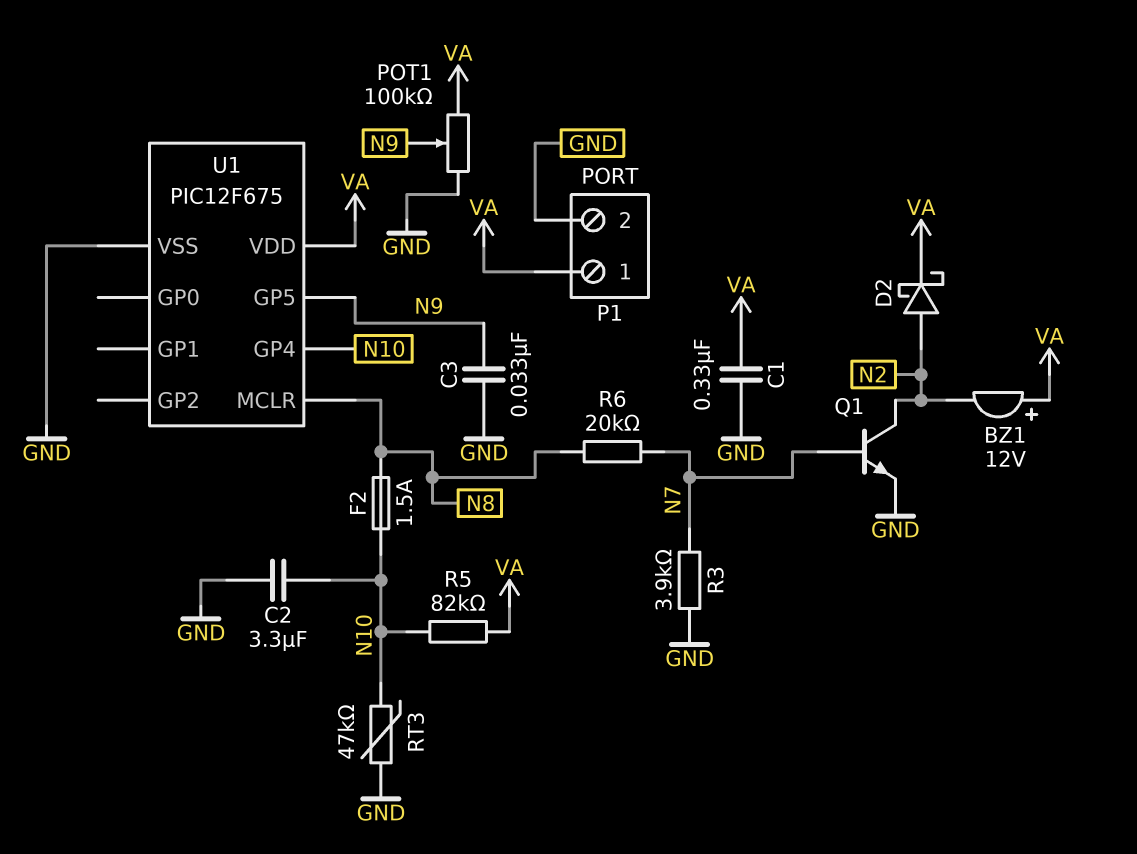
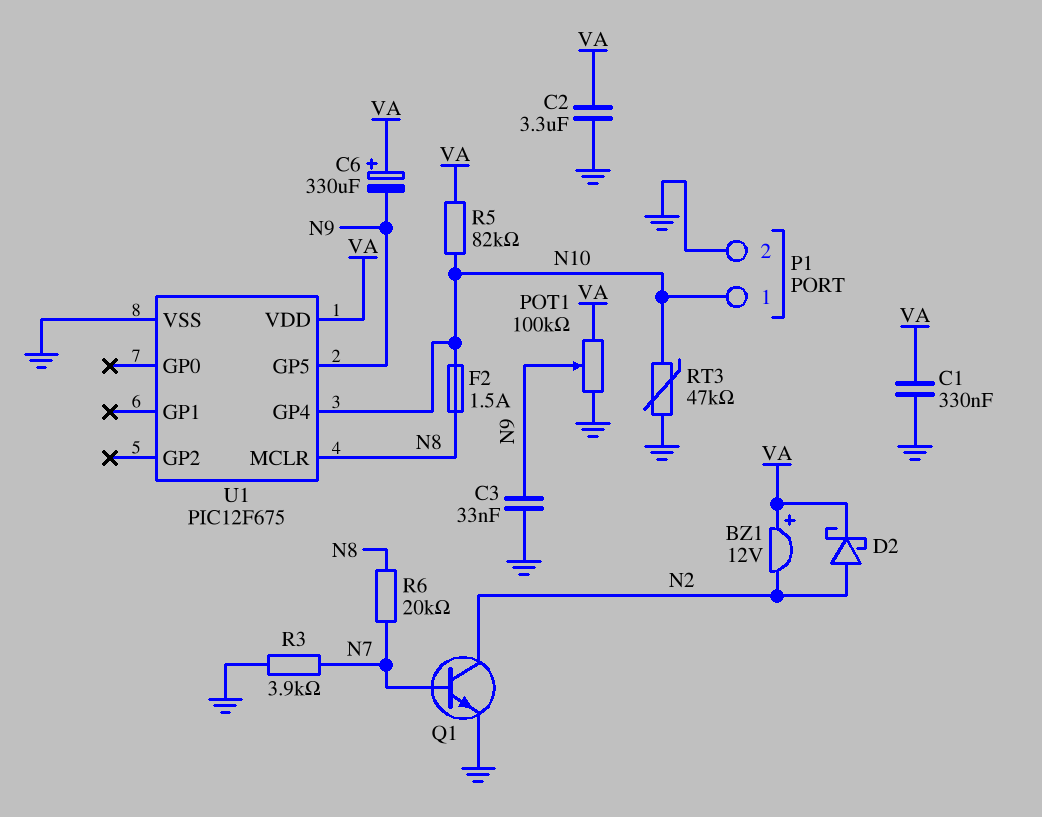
C2: 3.3uF (GND, N10) -> 3.3uF (GND, VA)
C6: none -> 330uF (plus VA, minus N9)
P1 pin 1: VA -> N10

